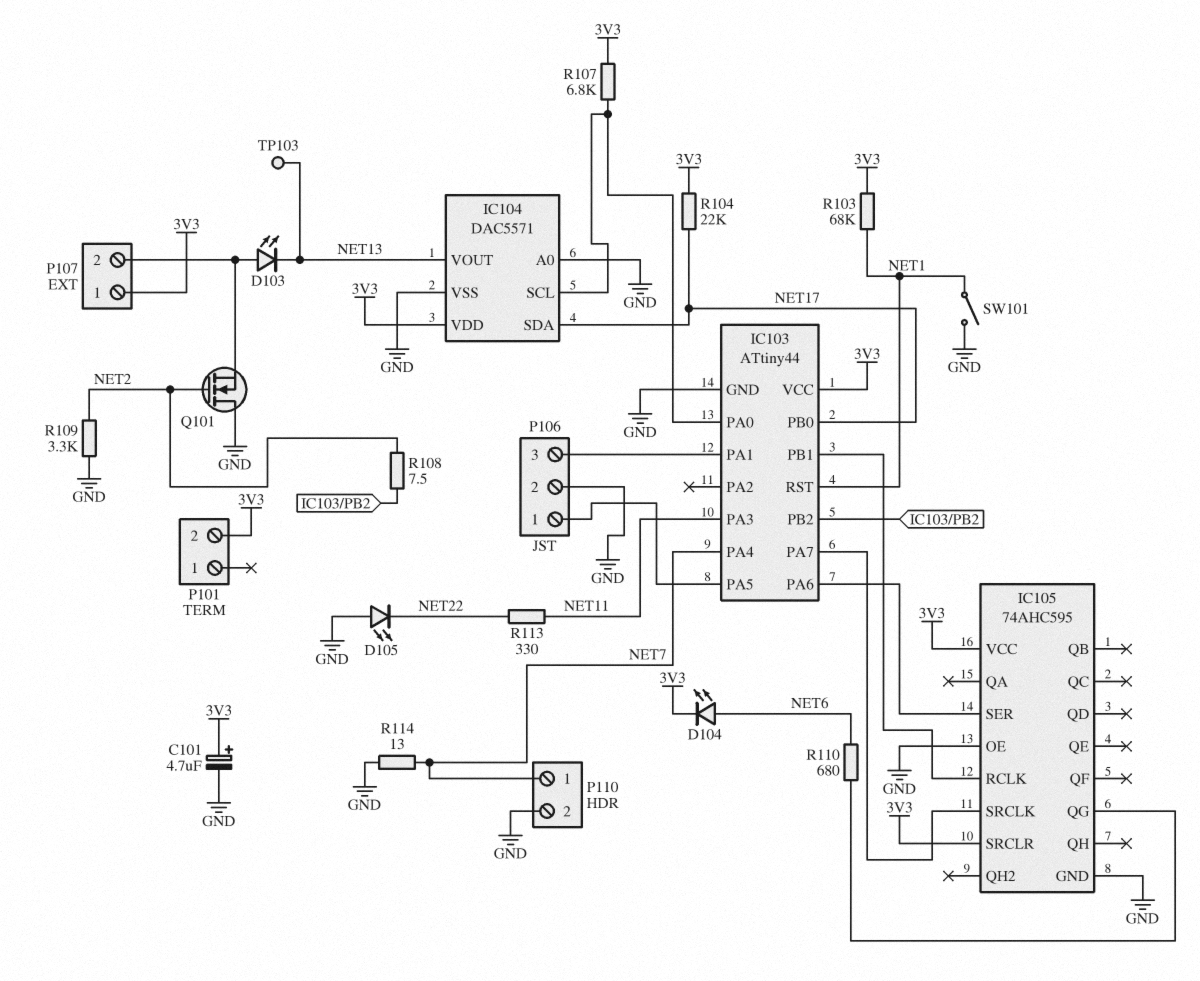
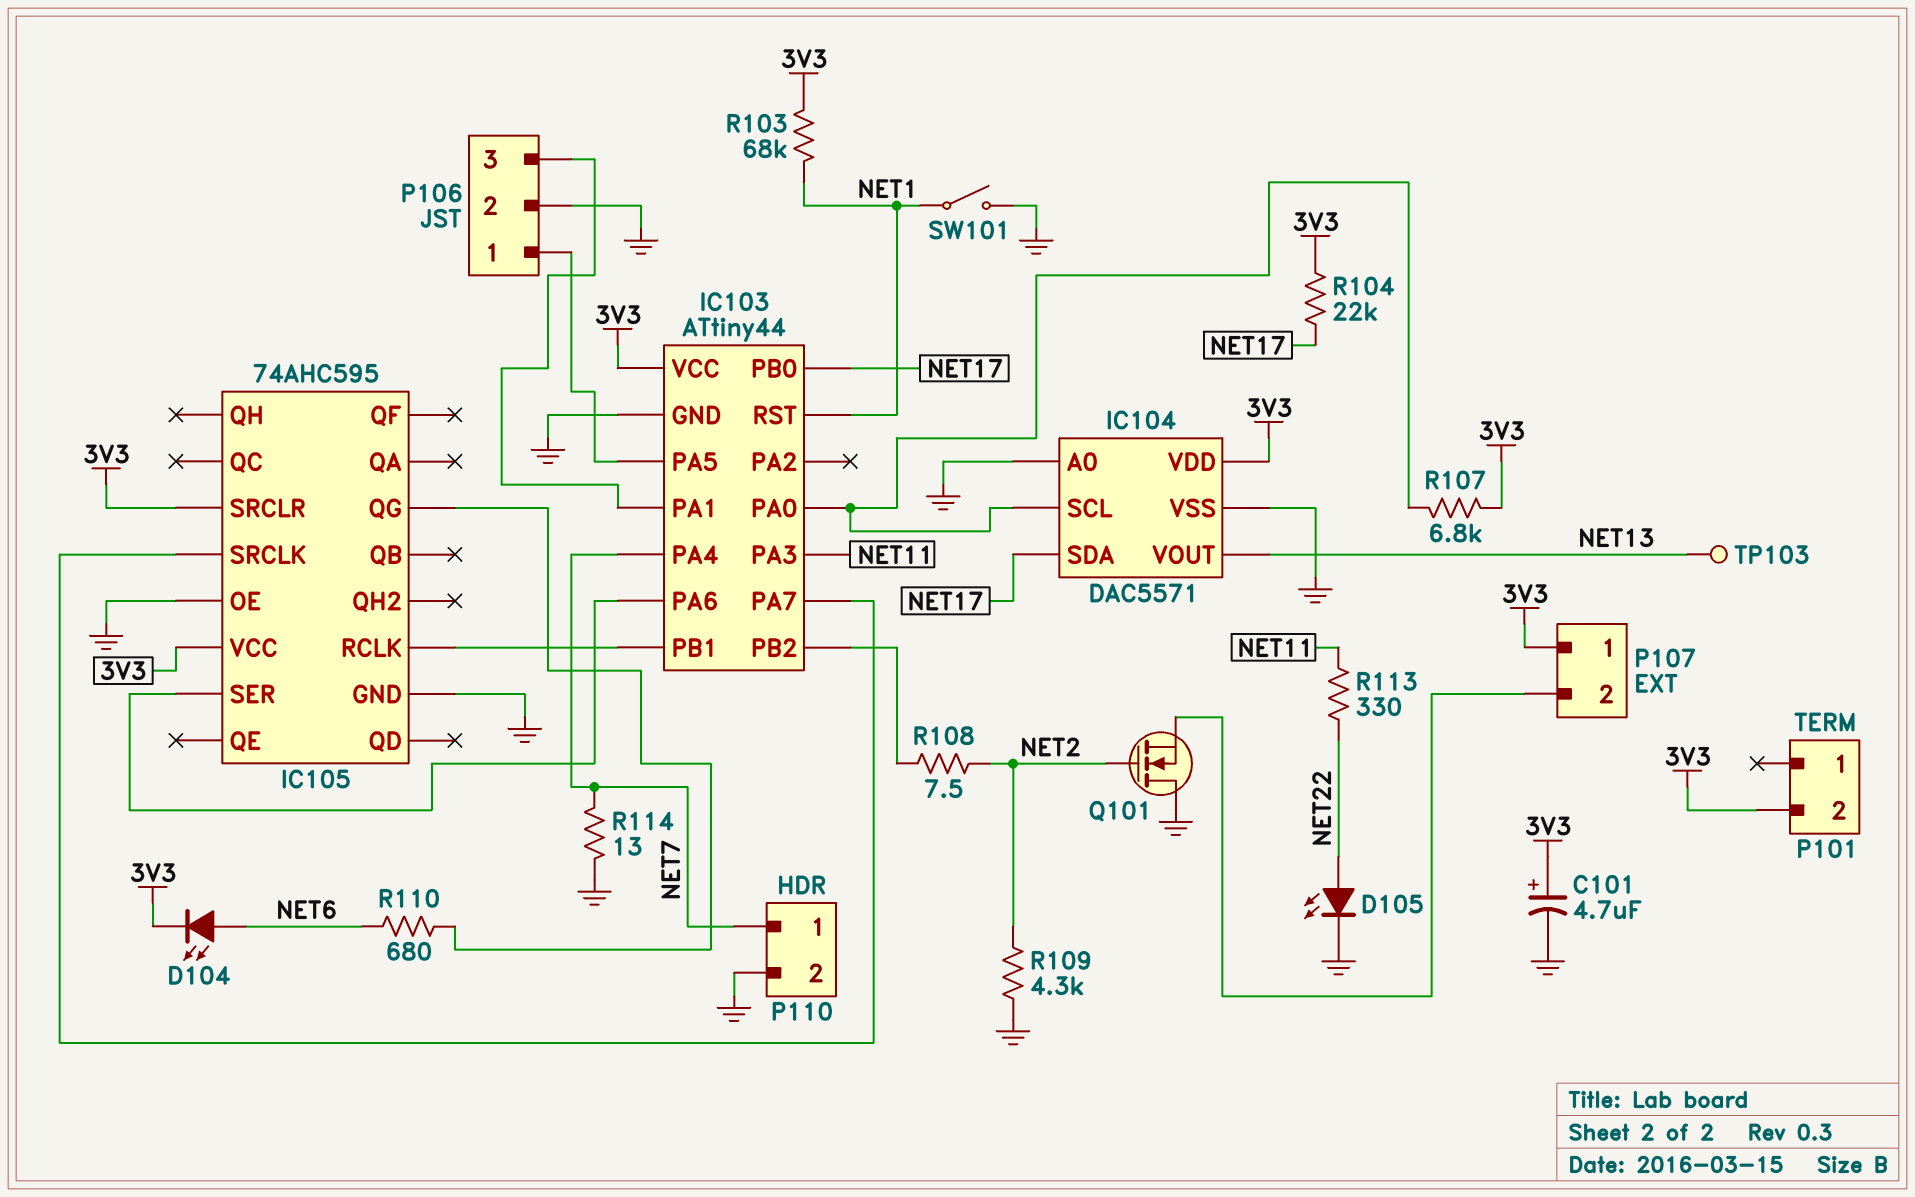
D103: LED (A P107/2, K NET13) -> none
D105: LED (A GND, K NET22) -> LED (A NET22, K GND)
R109: 3.3k (GND, NET2) -> 4.3k (GND, NET2)

